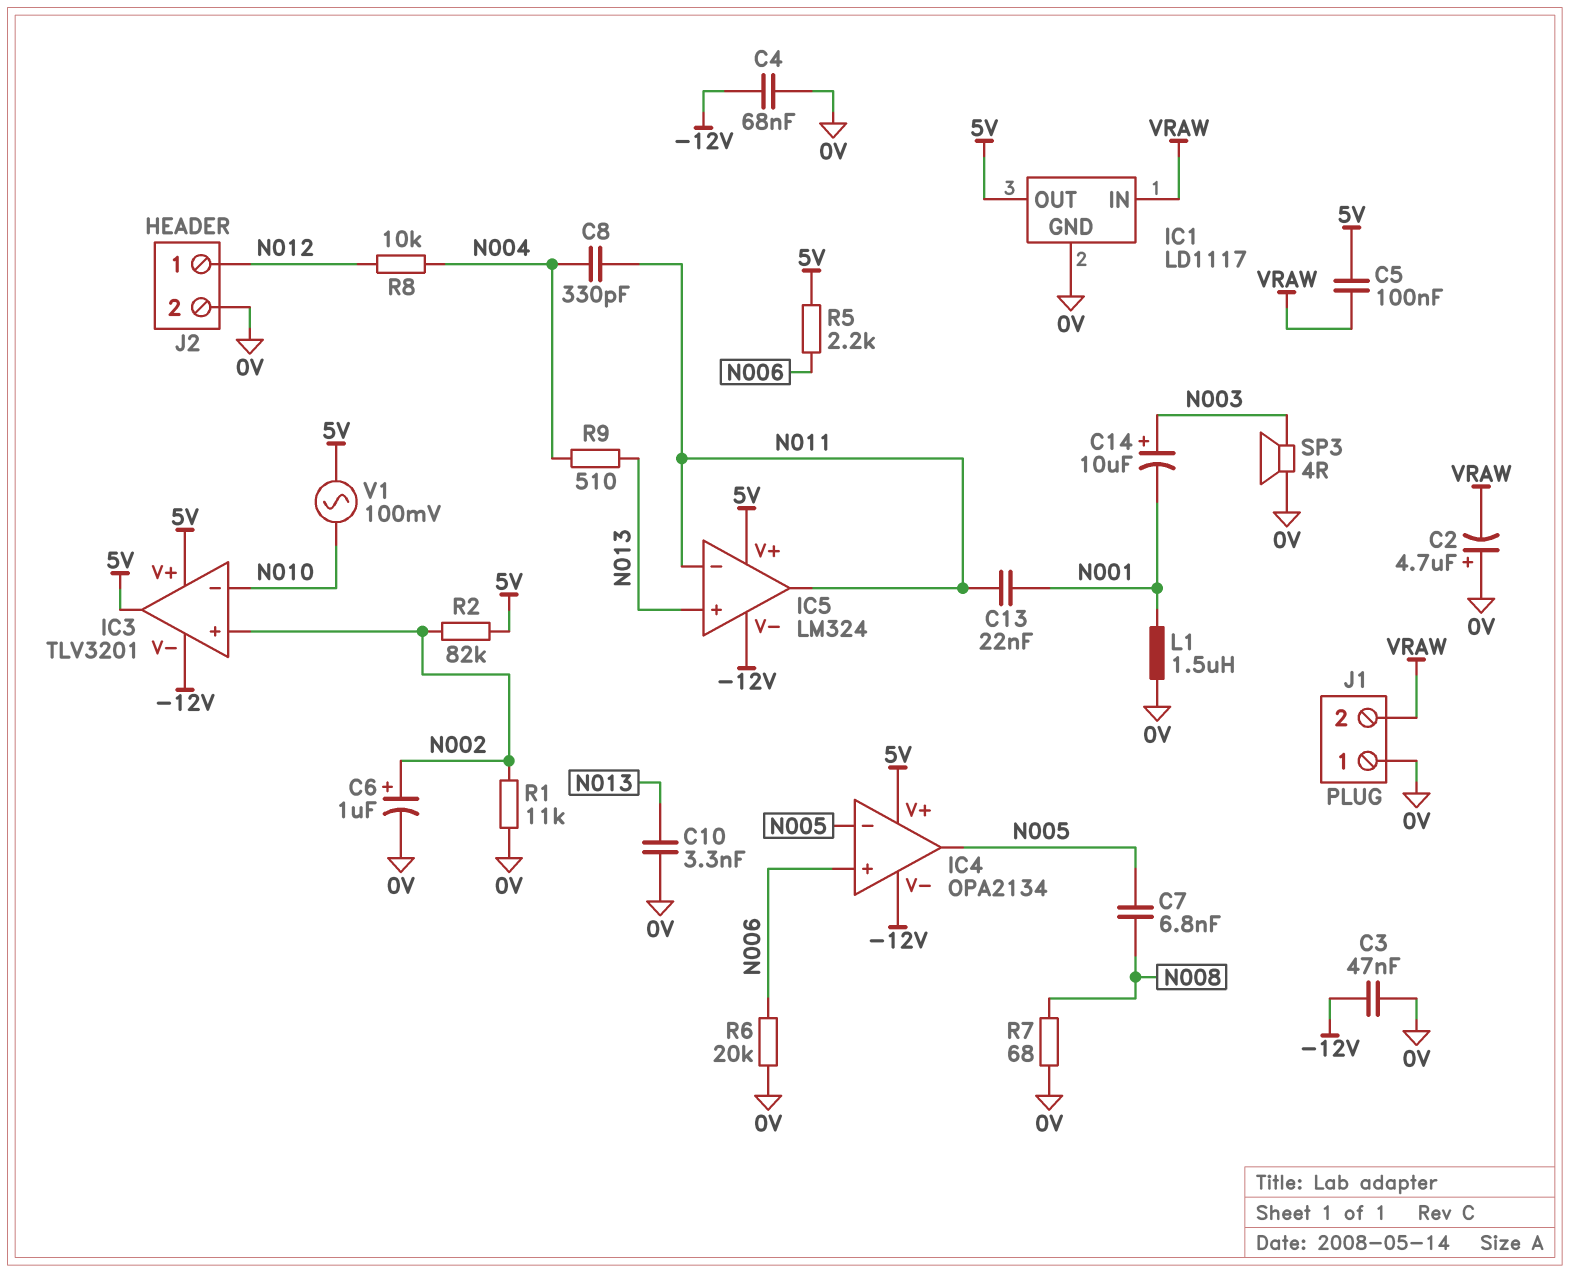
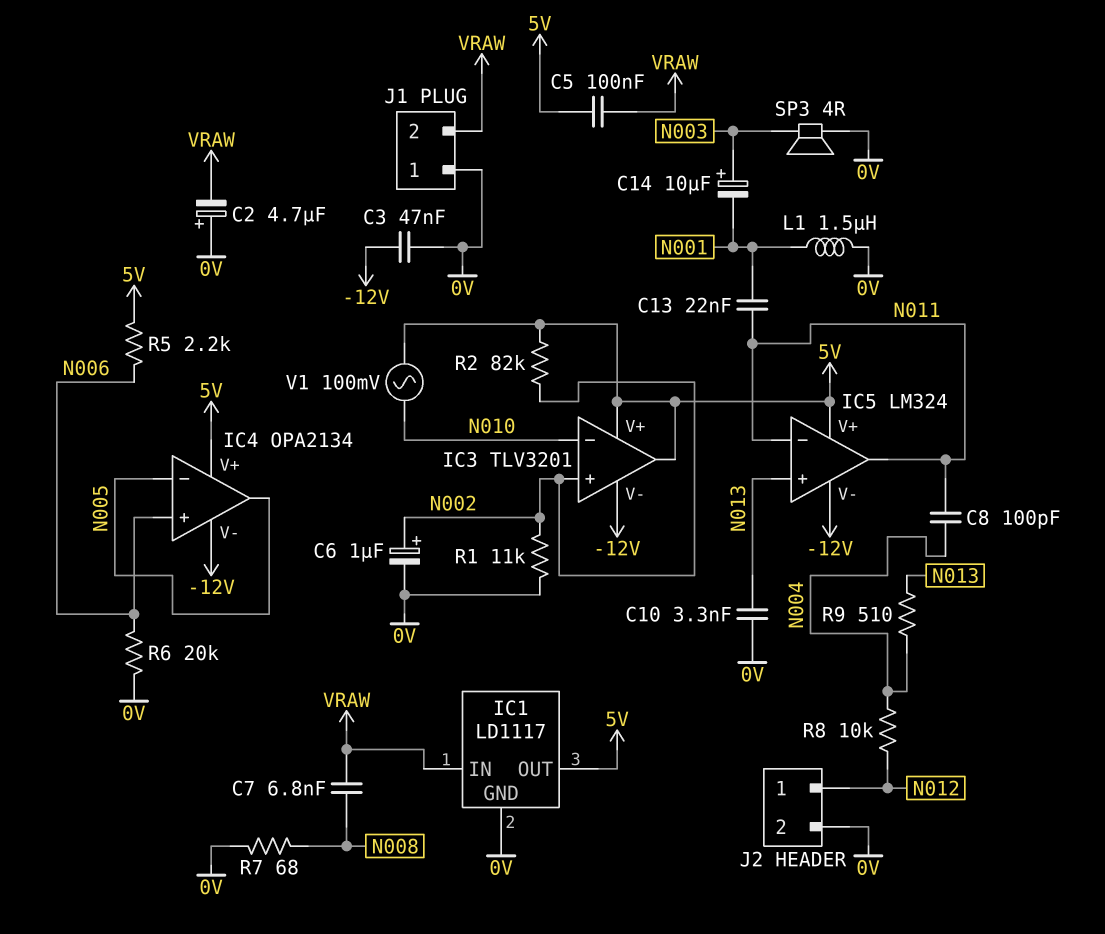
C4: 68nF (-12V, 0V) -> none
C7: 6.8nF (N005, N008) -> 6.8nF (N008, VRAW)
C8: 330pF (N004, N011) -> 100pF (N004, N011)

